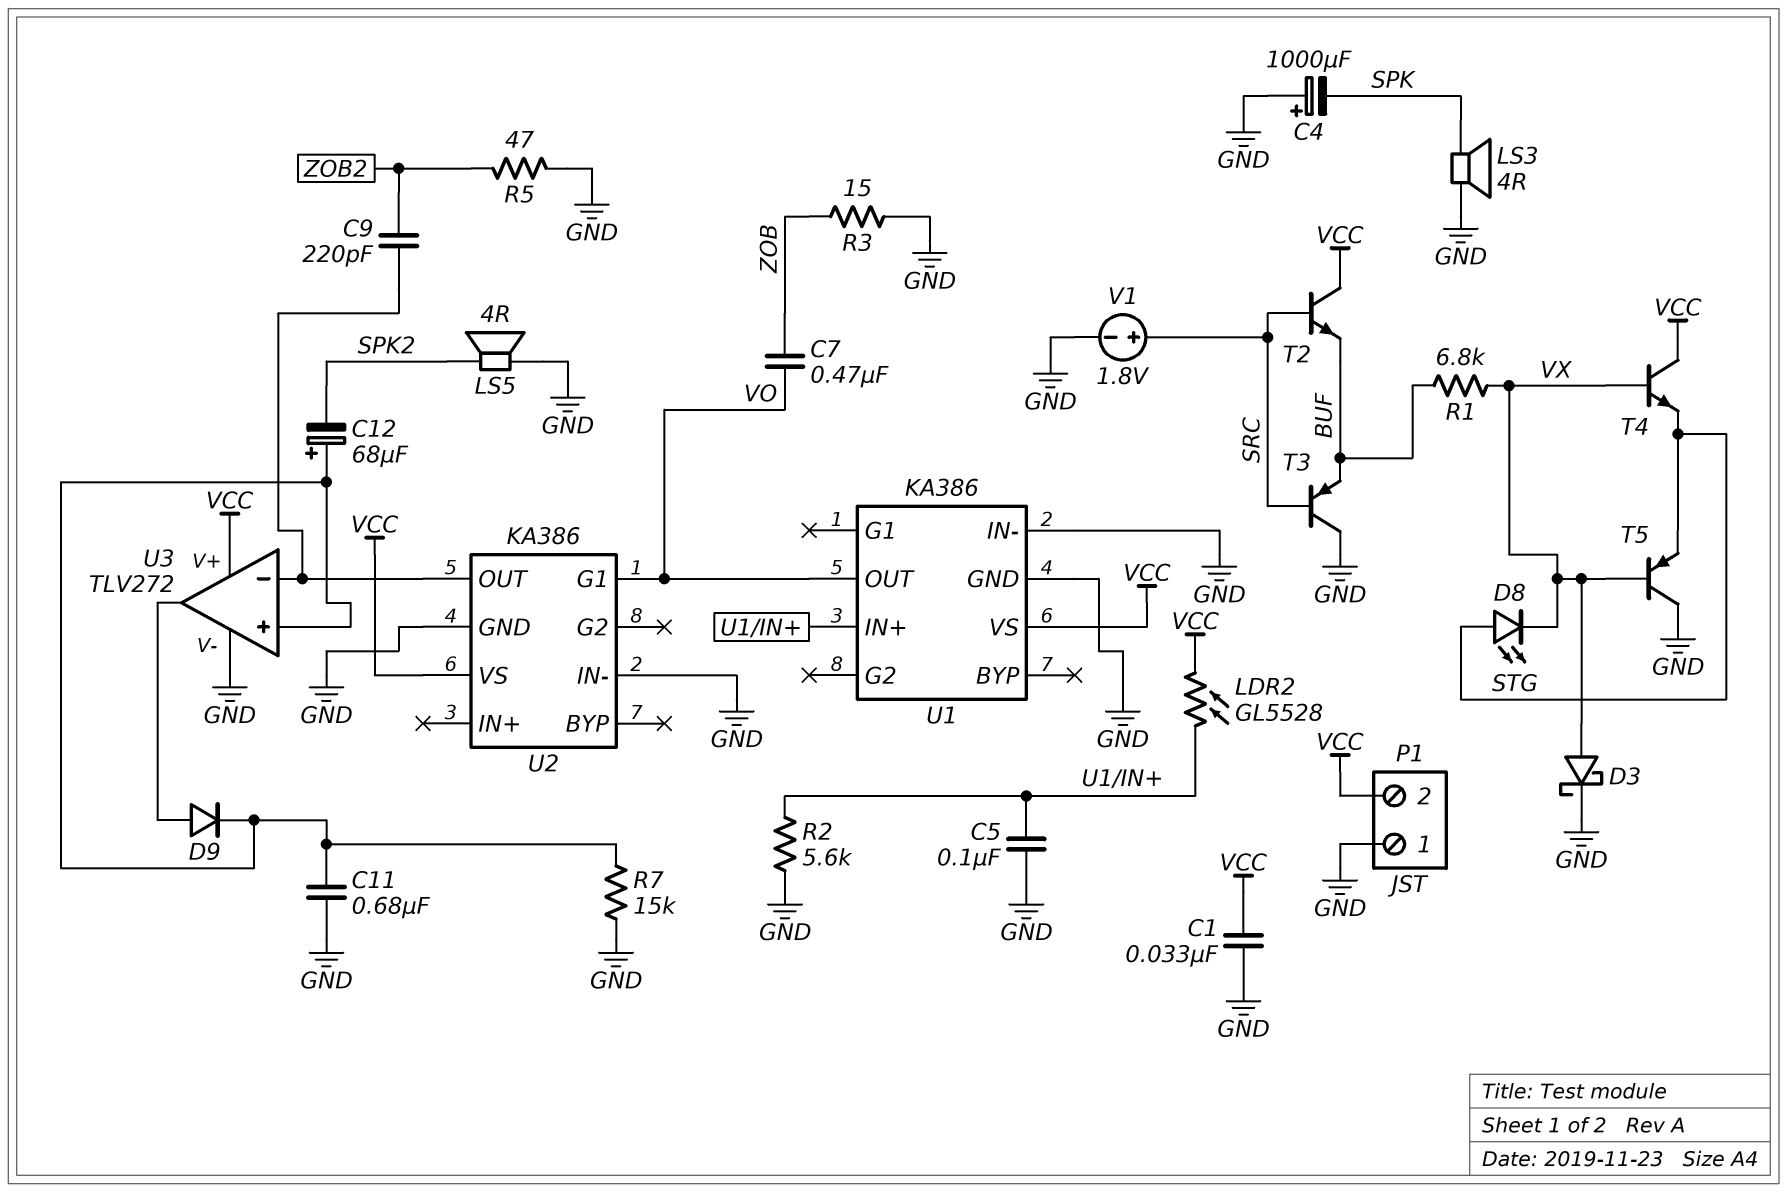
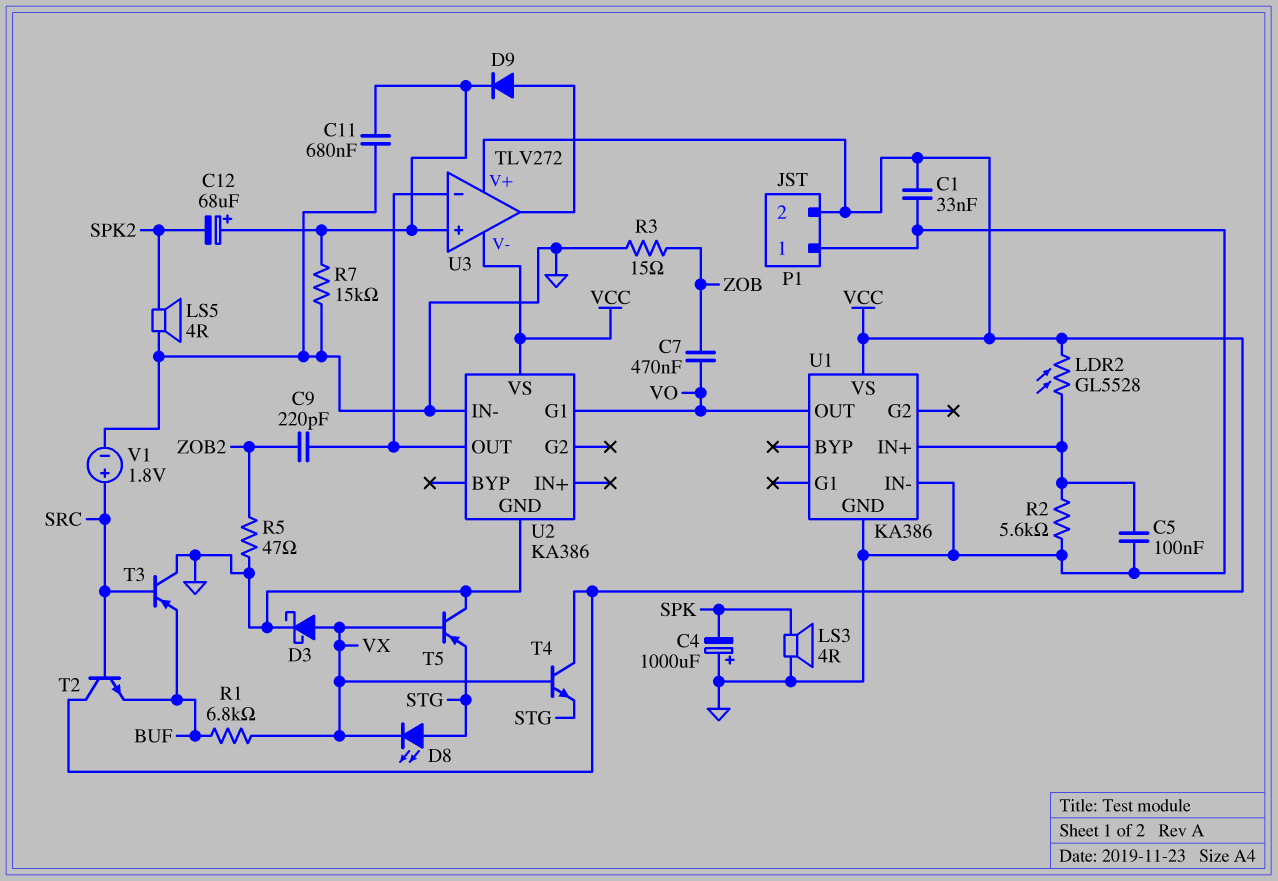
U3 pin V-: GND -> VCC

